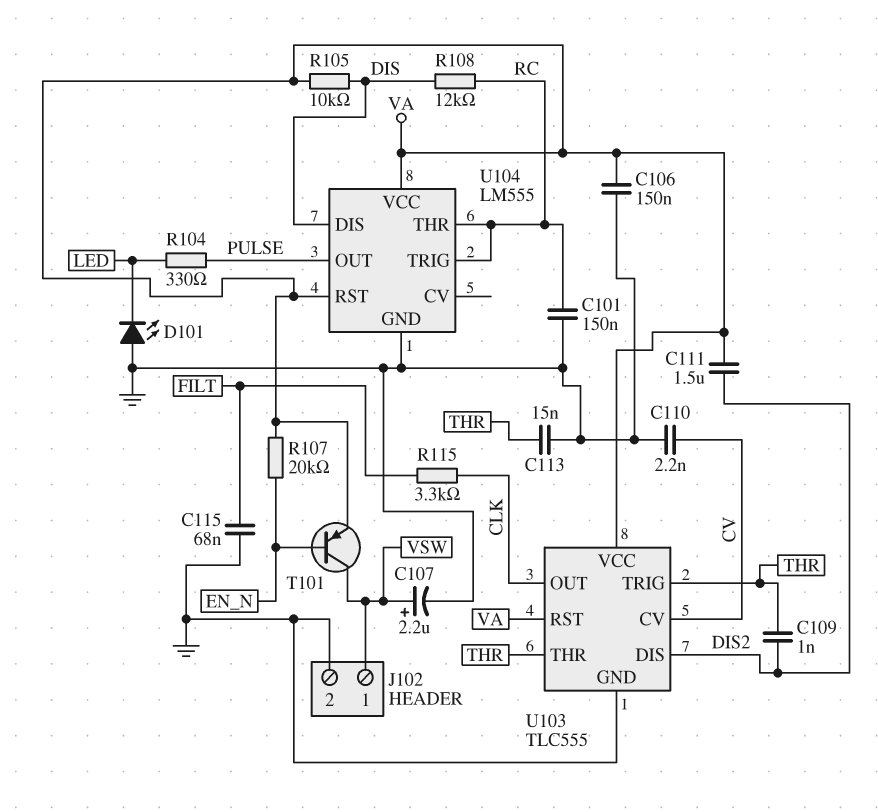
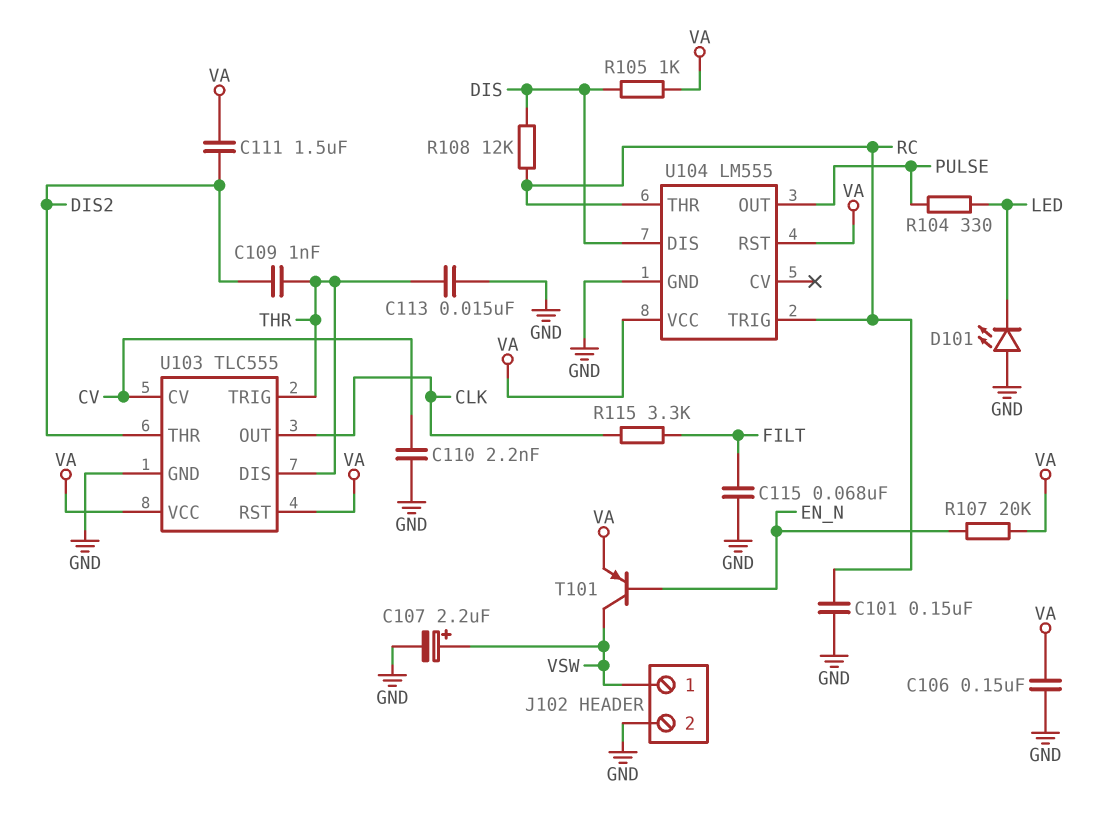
R105: 10k (DIS, VA) -> 1k (DIS, VA)
U103 pin DIS: DIS2 -> THR
U103 pin THR: THR -> DIS2

